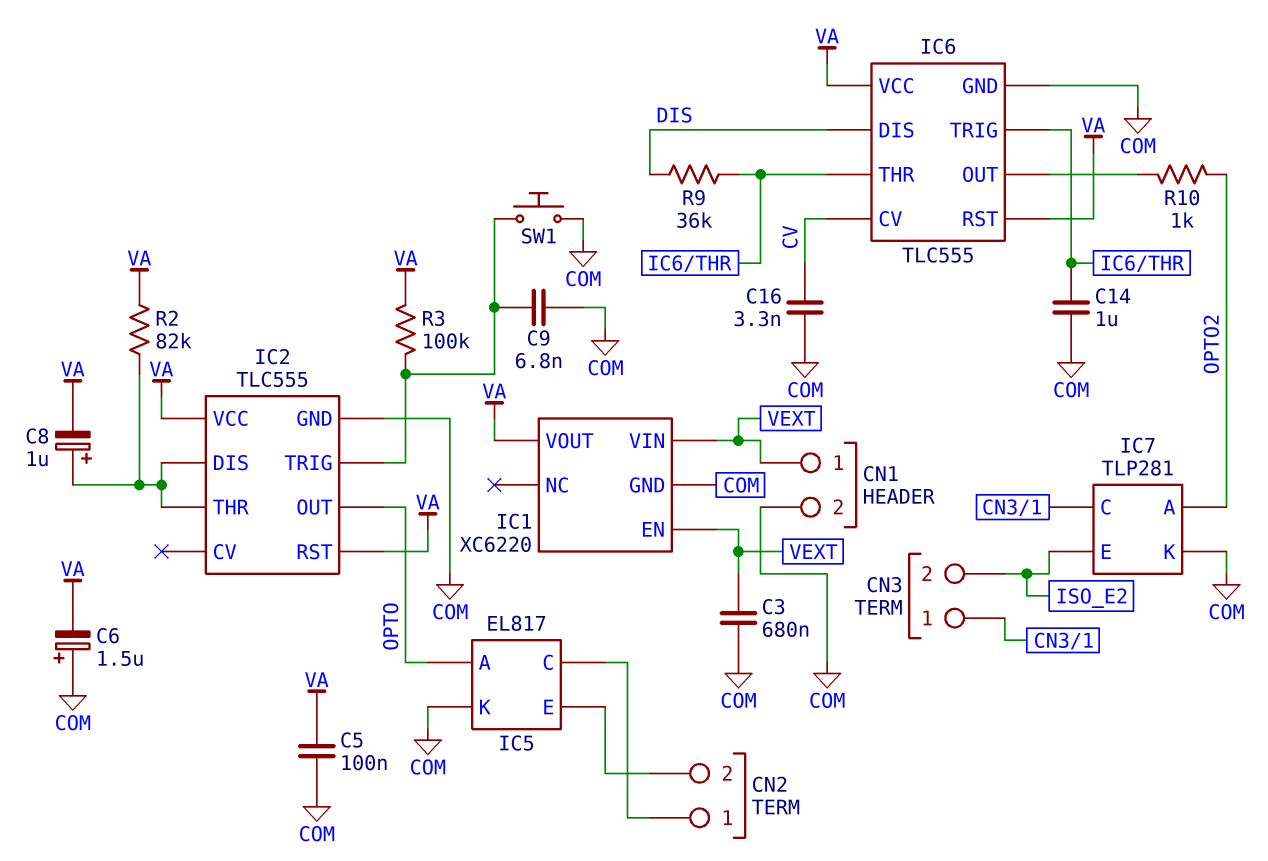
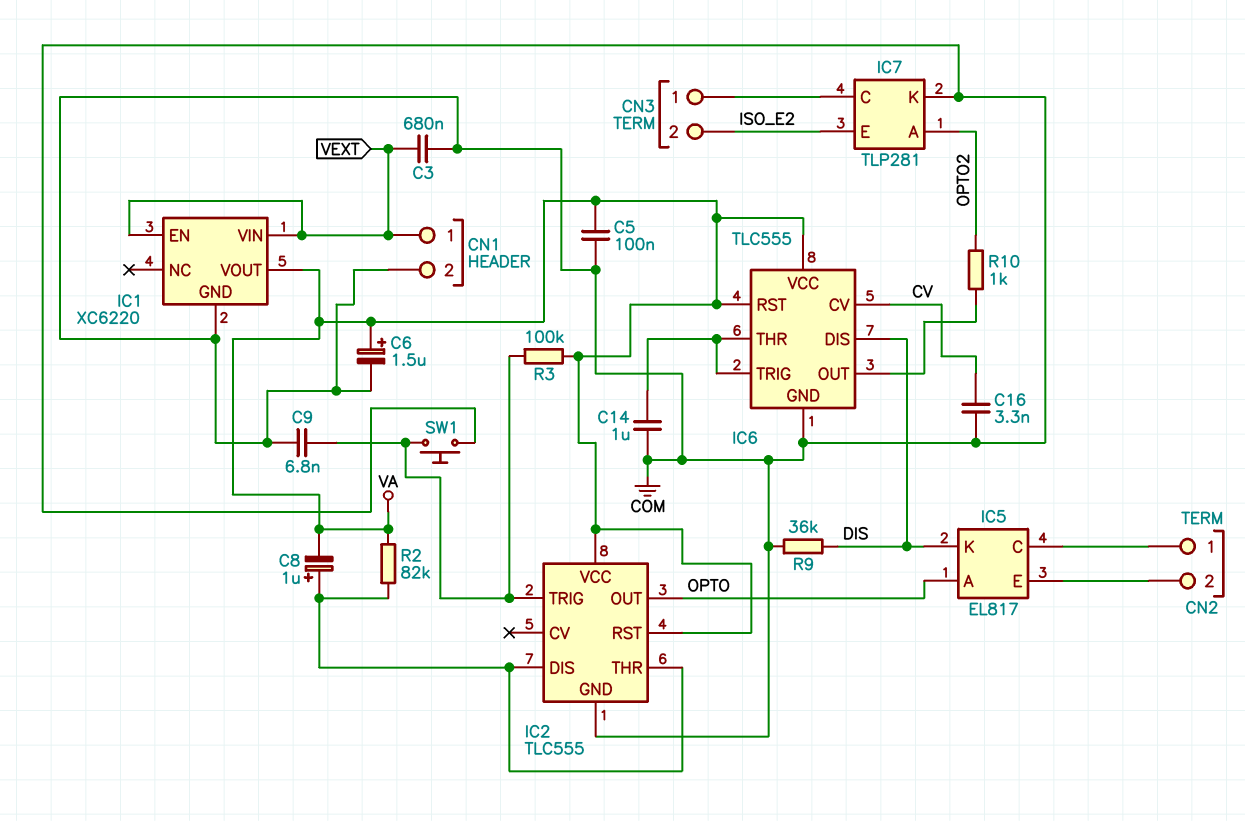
C6: 1.5uF (plus COM, minus VA) -> 1.5uF (plus VA, minus COM)
IC5 pin K: COM -> DIS
R9: 36k (DIS, IC6/THR) -> 36k (COM, DIS)

